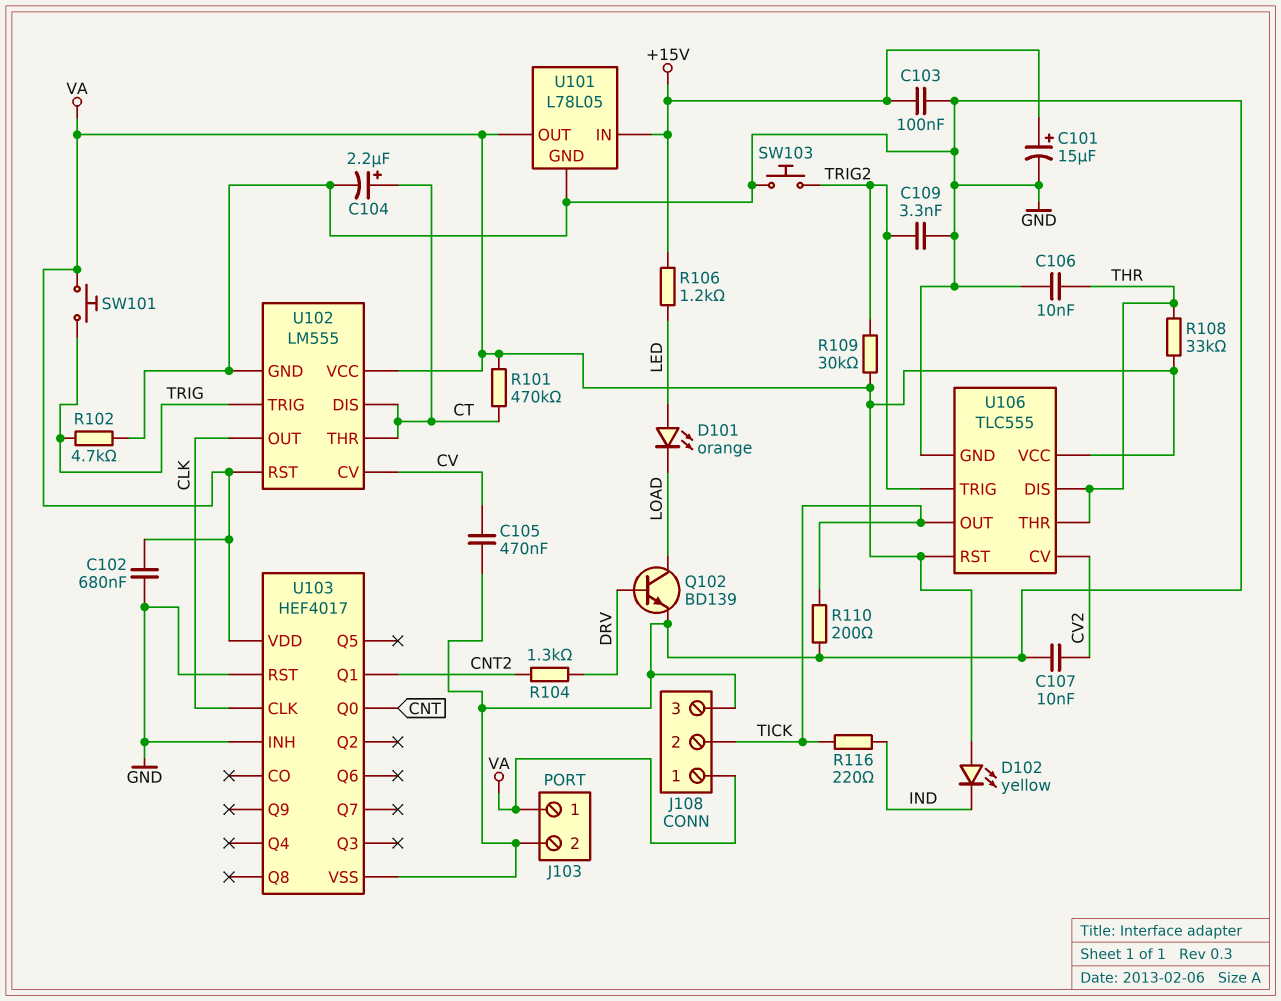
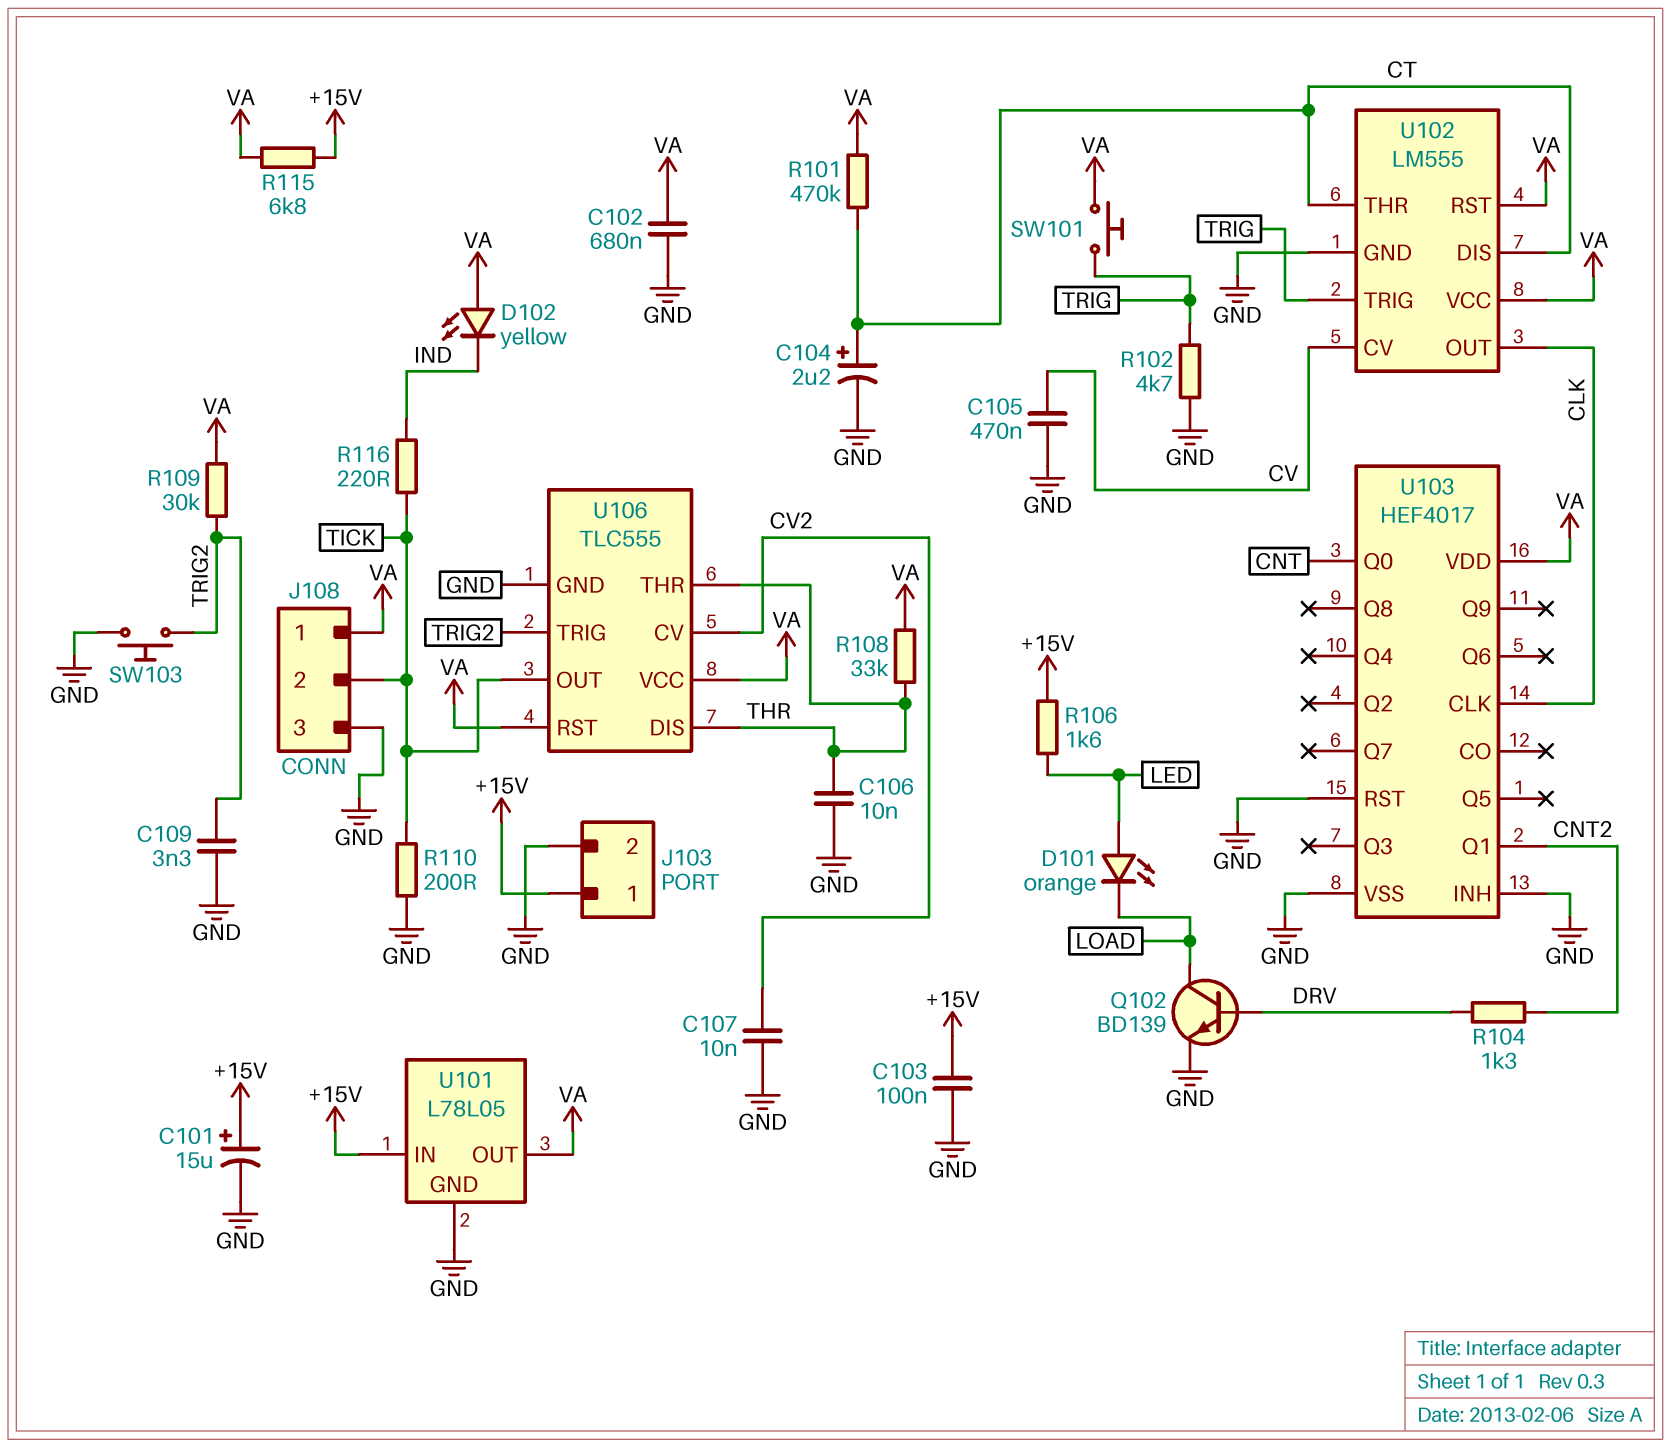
J103 pin 1: VA -> +15V
R106: 1.2k (+15V, LED) -> 1.6k (+15V, LED)
R115: none -> 6.8k (+15V, VA)

